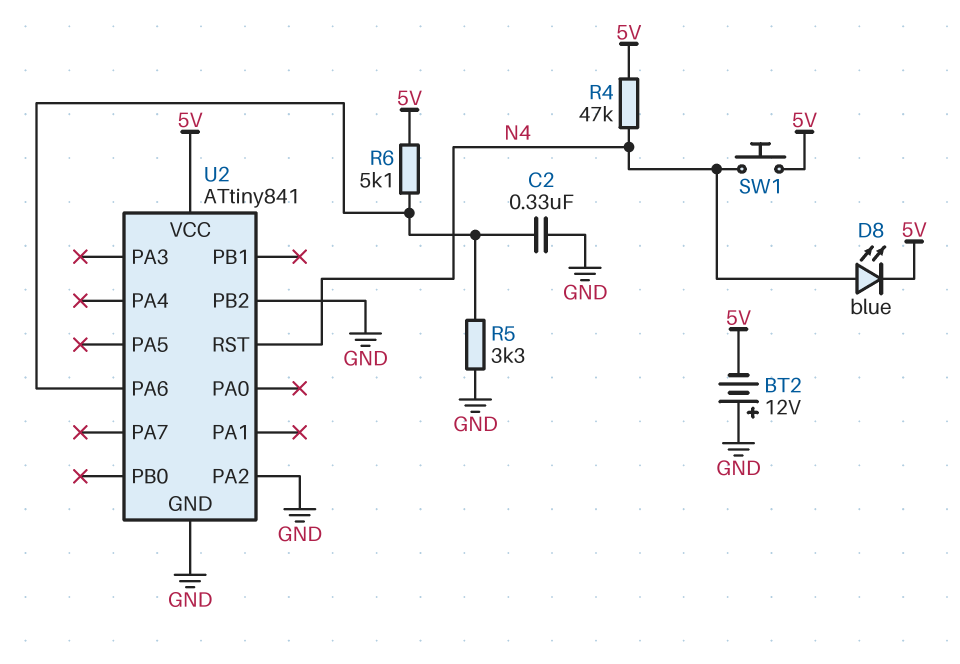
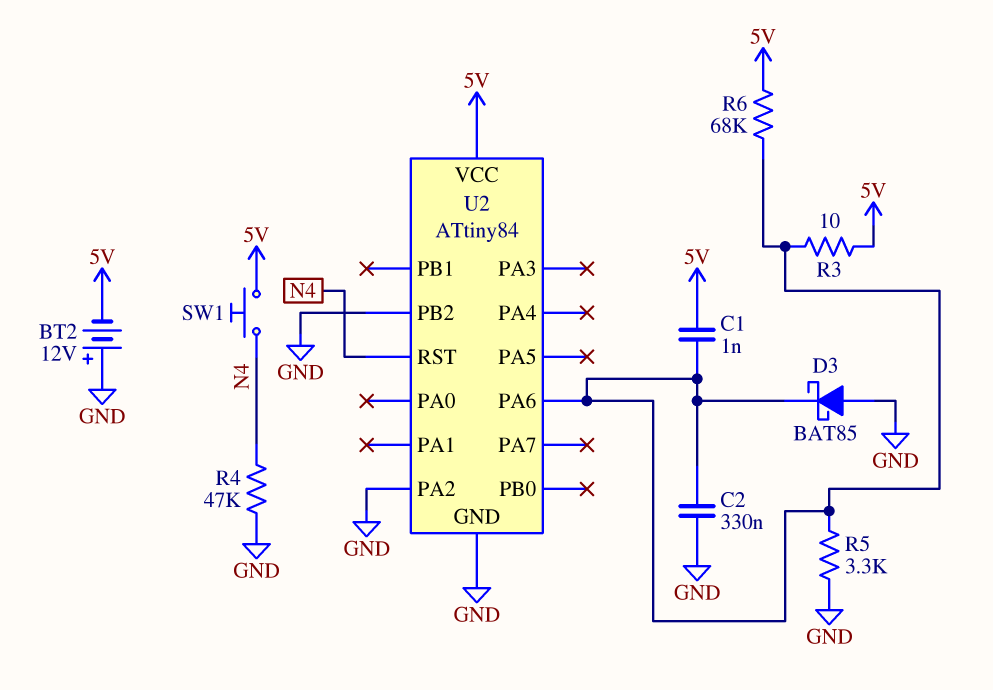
C1: none -> 1nF (5V, U2/PA6)
D3: none -> schottky BAT85 (A GND, K U2/PA6)
D8: LED blue (A N4, K 5V) -> none
R3: none -> 10 (5V, U2/PA6)
R4: 47k (5V, N4) -> 47k (GND, N4)
R6: 5.1k (5V, U2/PA6) -> 68k (5V, U2/PA6)
U2: ATtiny841 -> ATtiny84

